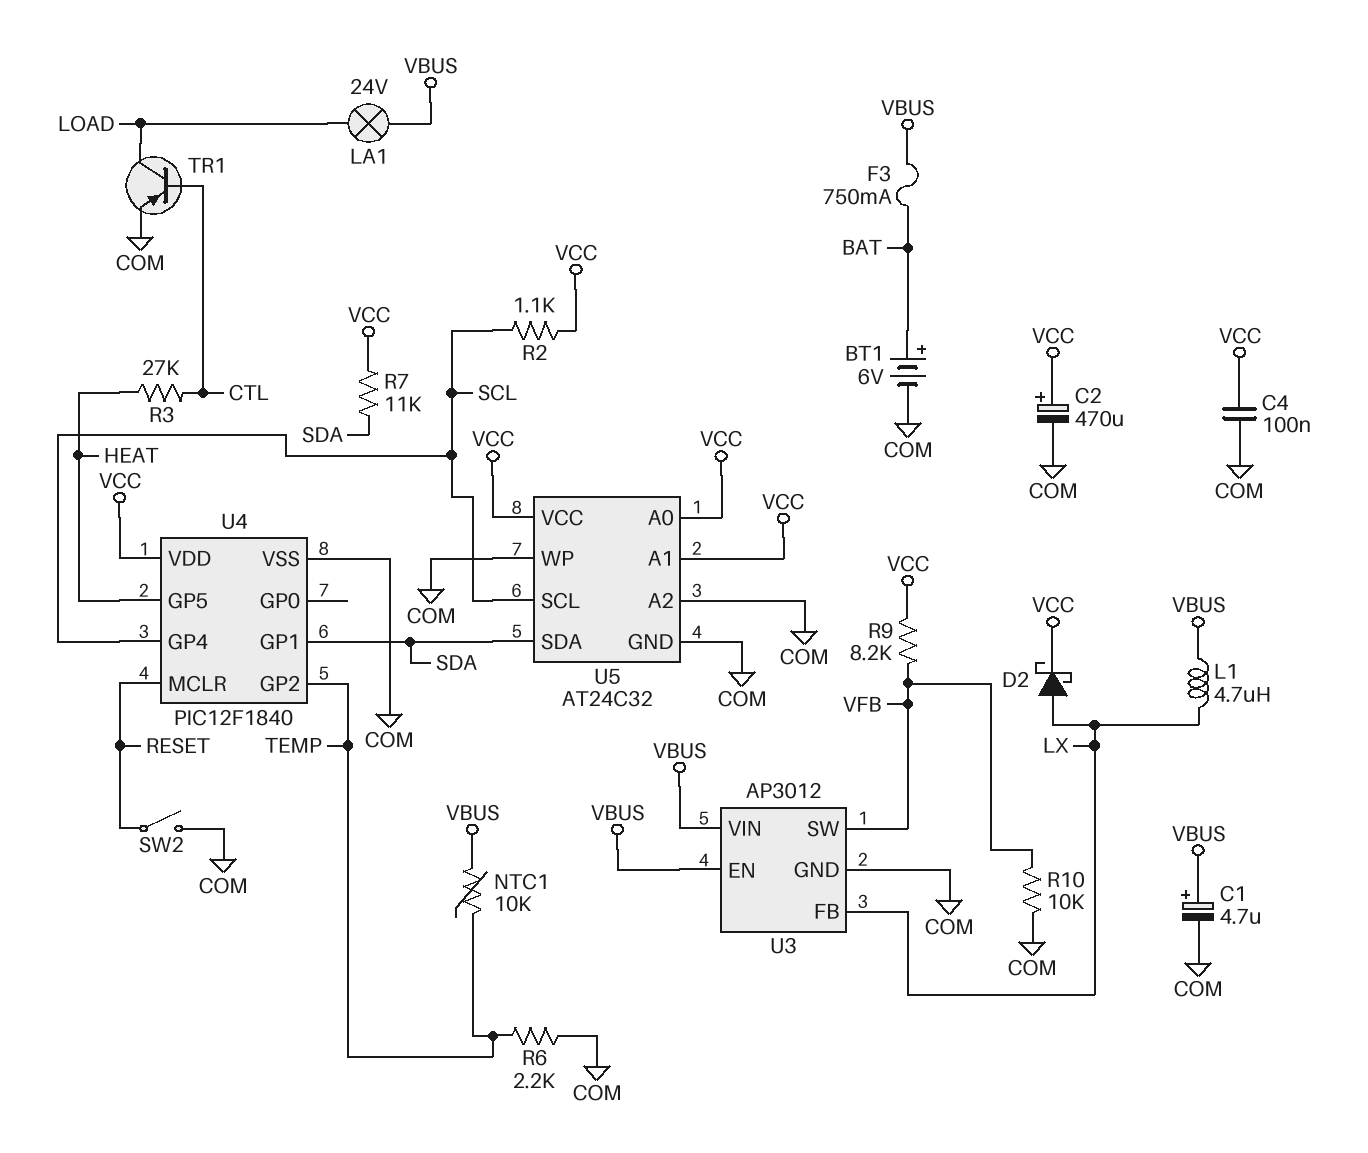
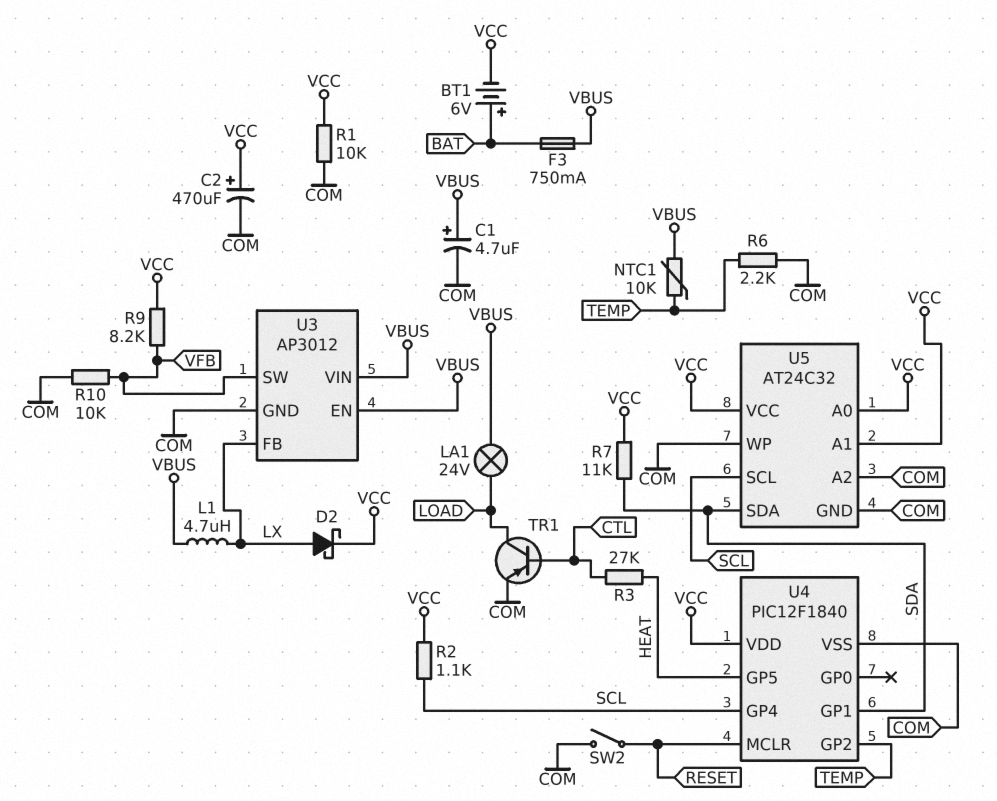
BT1: 6V (plus BAT, minus COM) -> 6V (plus BAT, minus VCC)
C4: 100nF (COM, VCC) -> none
R1: none -> 10k (COM, VCC)

